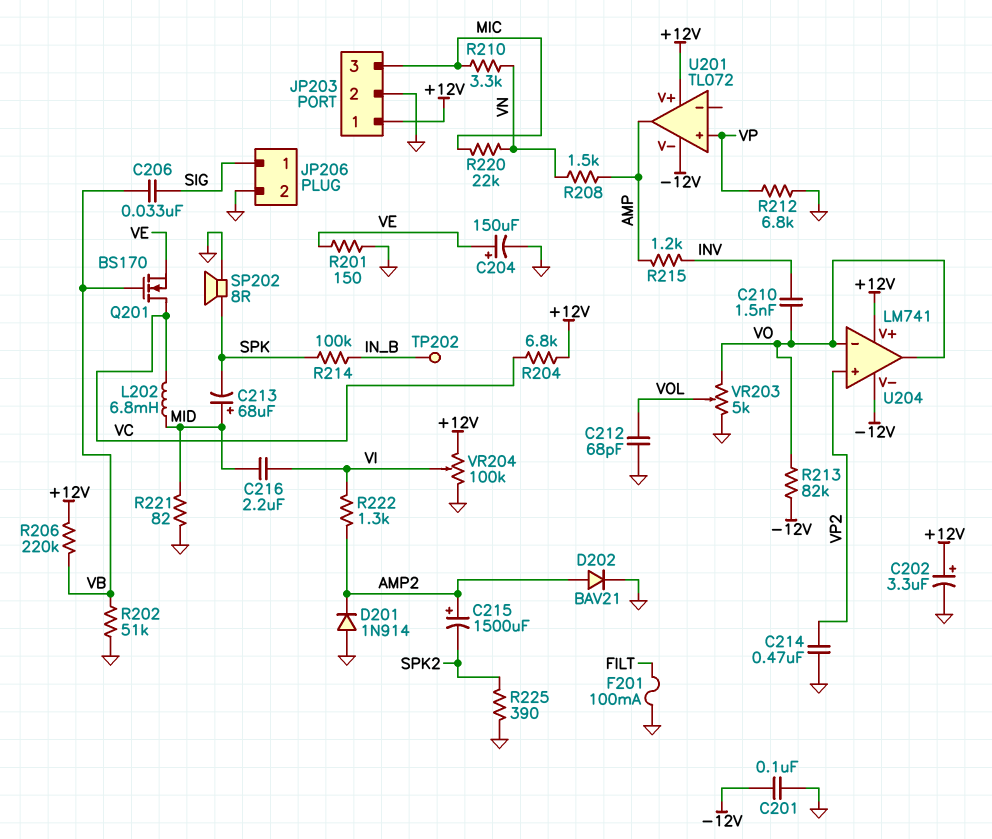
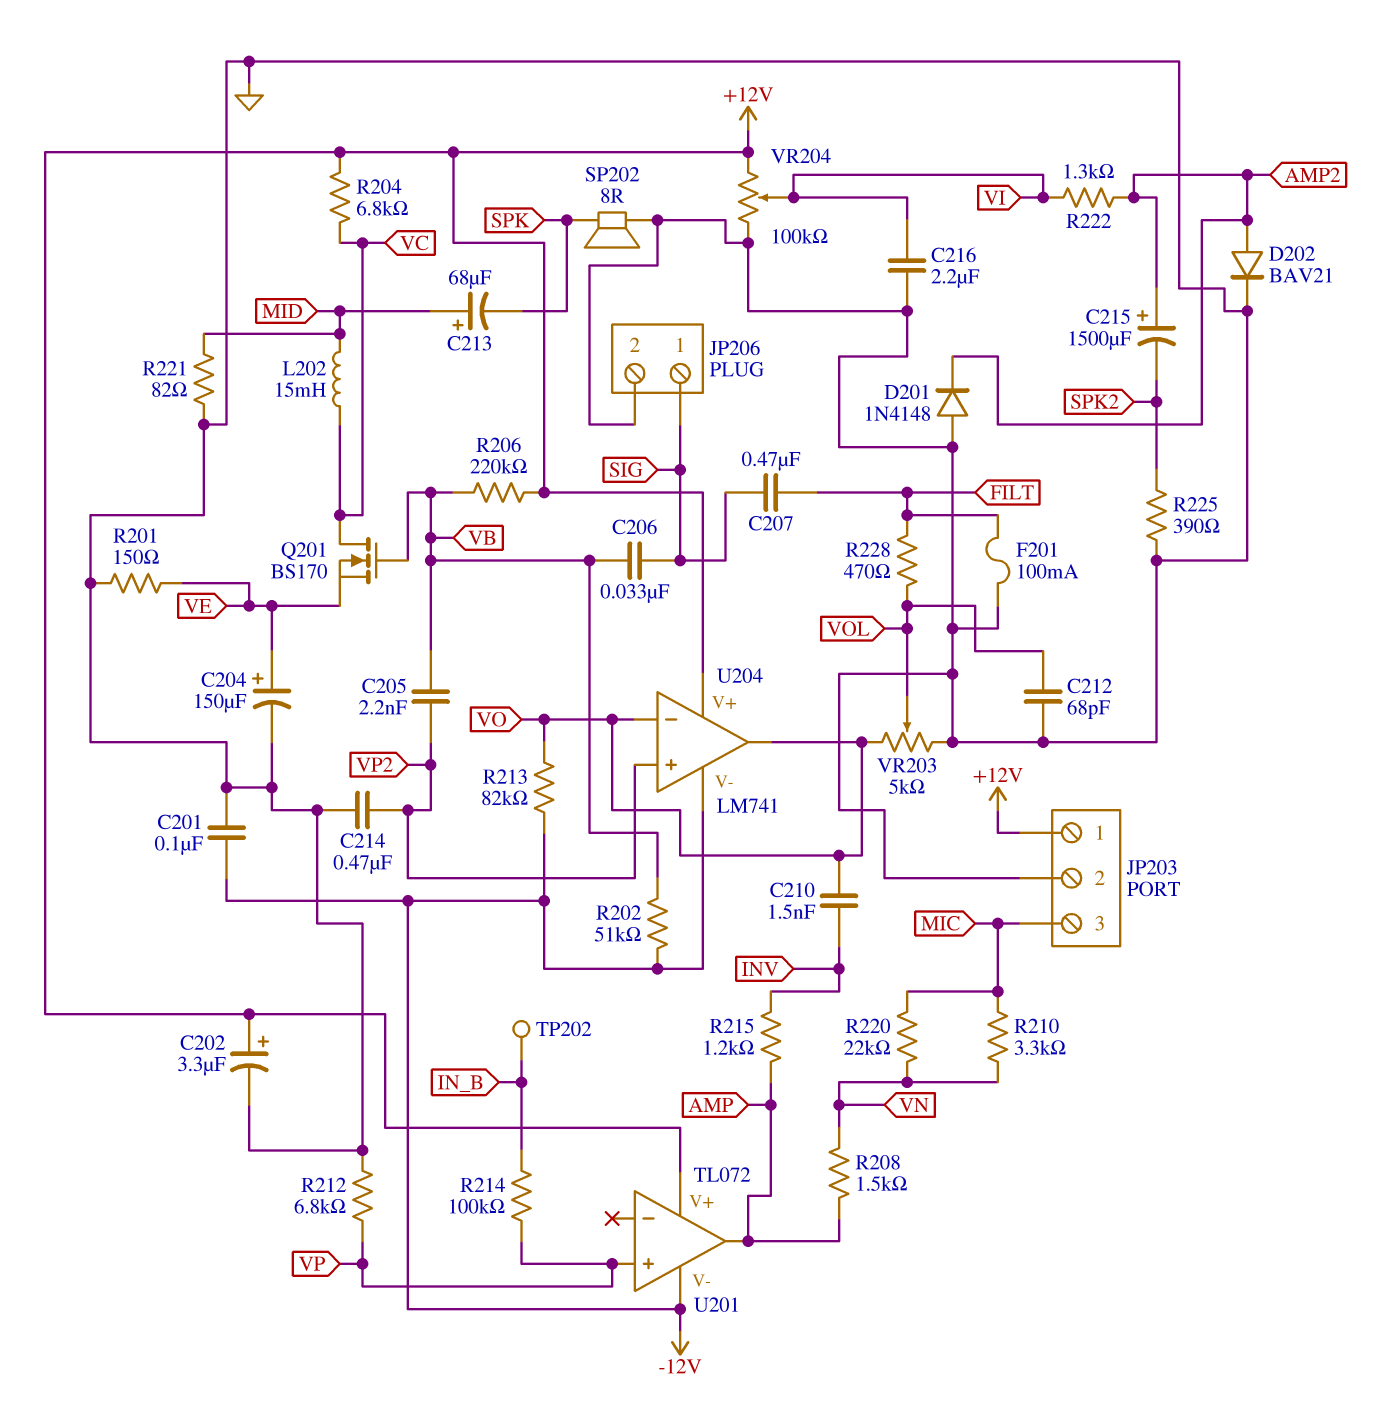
C205: none -> 2.2nF (VB, VP2)
C207: none -> 470nF (FILT, SIG)
C216: 2.2uF (MID, VI) -> 2.2uF (GND, VI)
D201: diode 1N914 (A GND, K AMP2) -> diode 1N4148 (A GND, K AMP2)
L202: 6.8mH (MID, VC) -> 15mH (MID, VC)
R202: 51k (GND, VB) -> 51k (-12V, VB)
R214: 100k (IN_B, SPK) -> 100k (IN_B, VP)
R228: none -> 470 (FILT, VOL)

